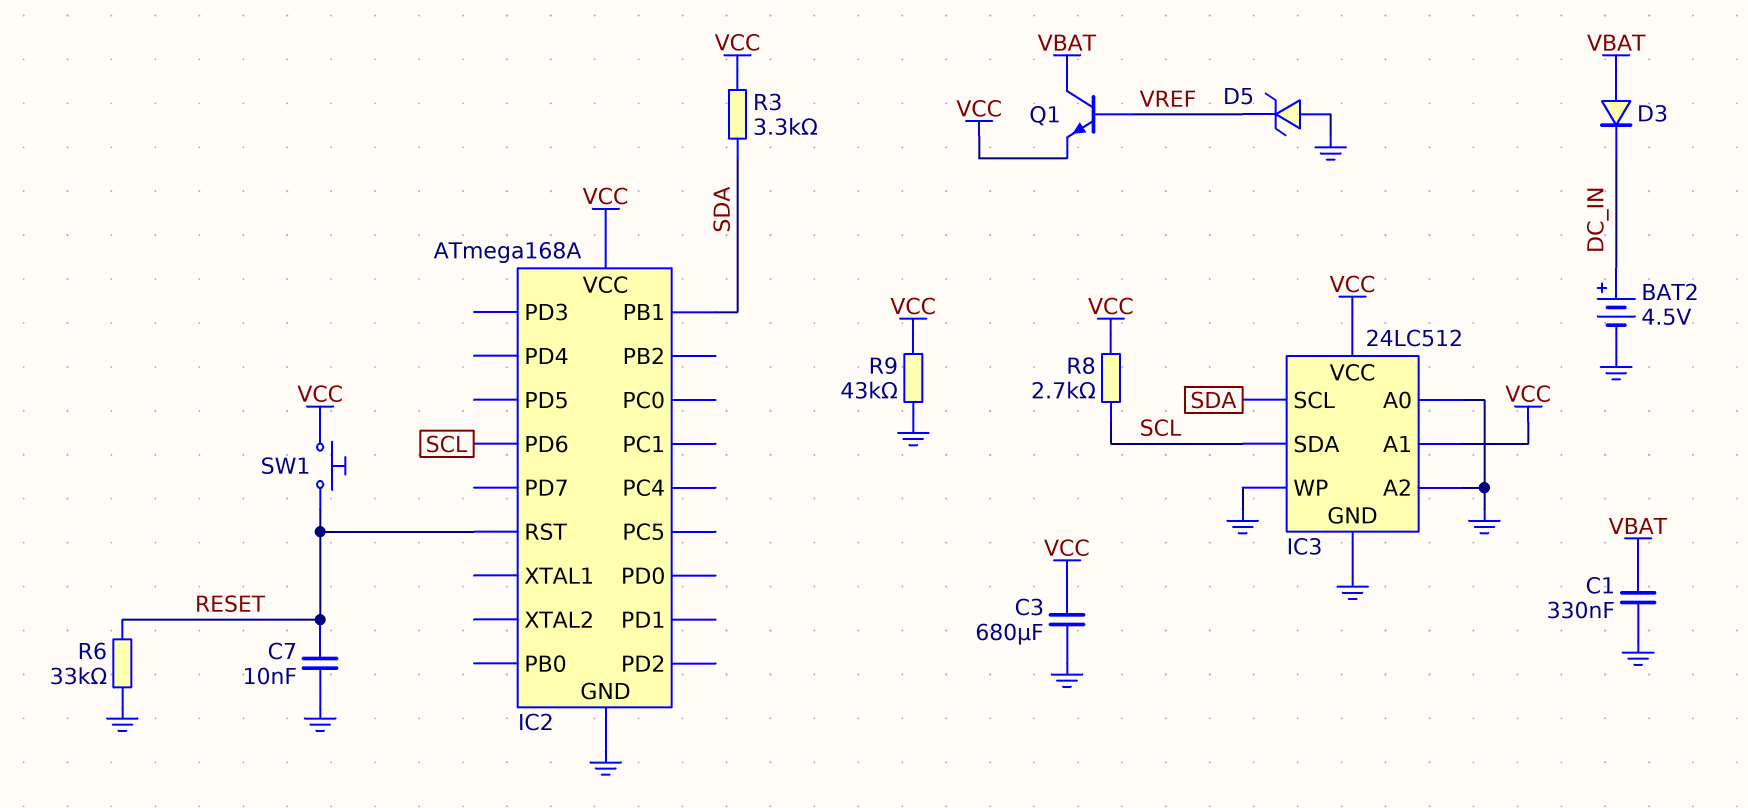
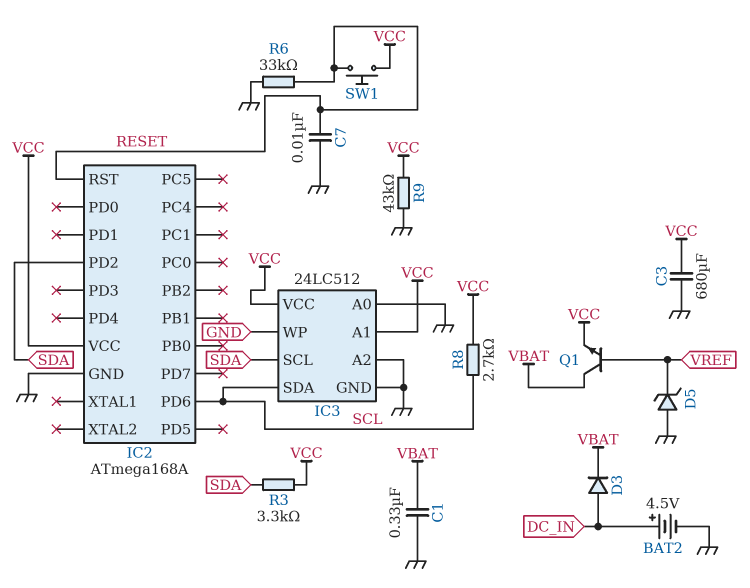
D3: diode (A VBAT, K DC_IN) -> diode (A DC_IN, K VBAT)
IC2 pin PB1: SDA -> none
IC2 pin PD2: none -> SDA

